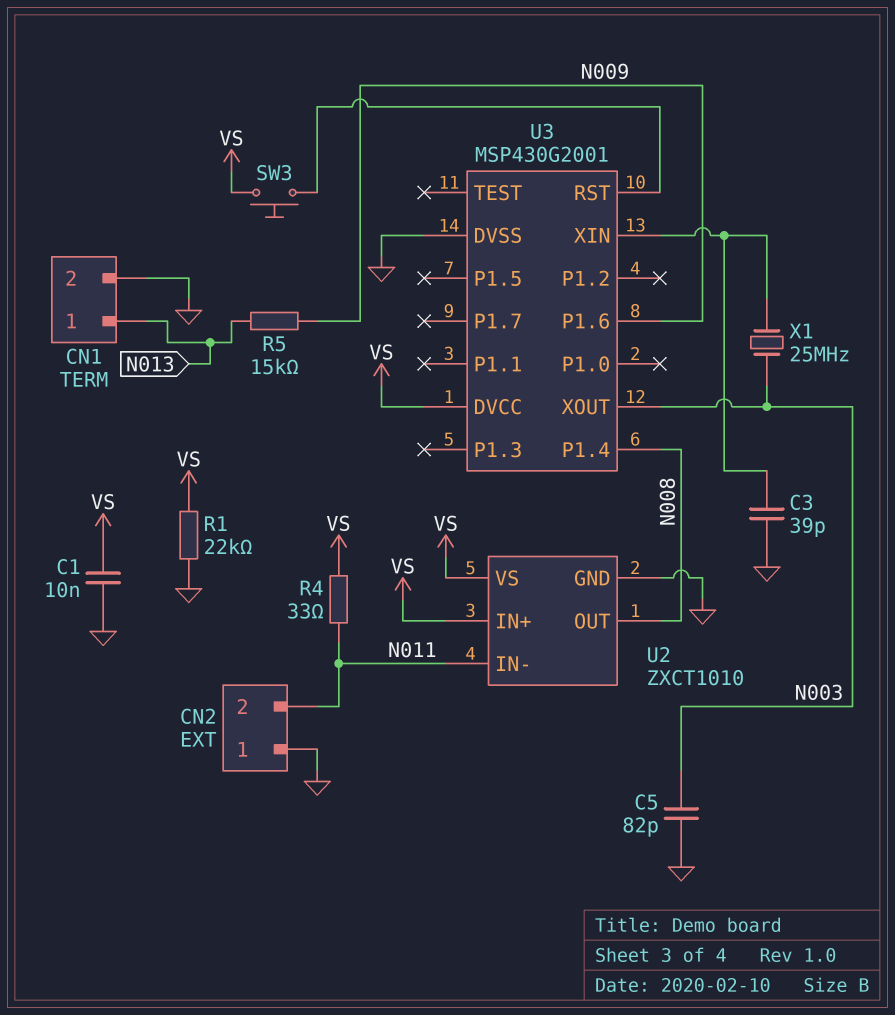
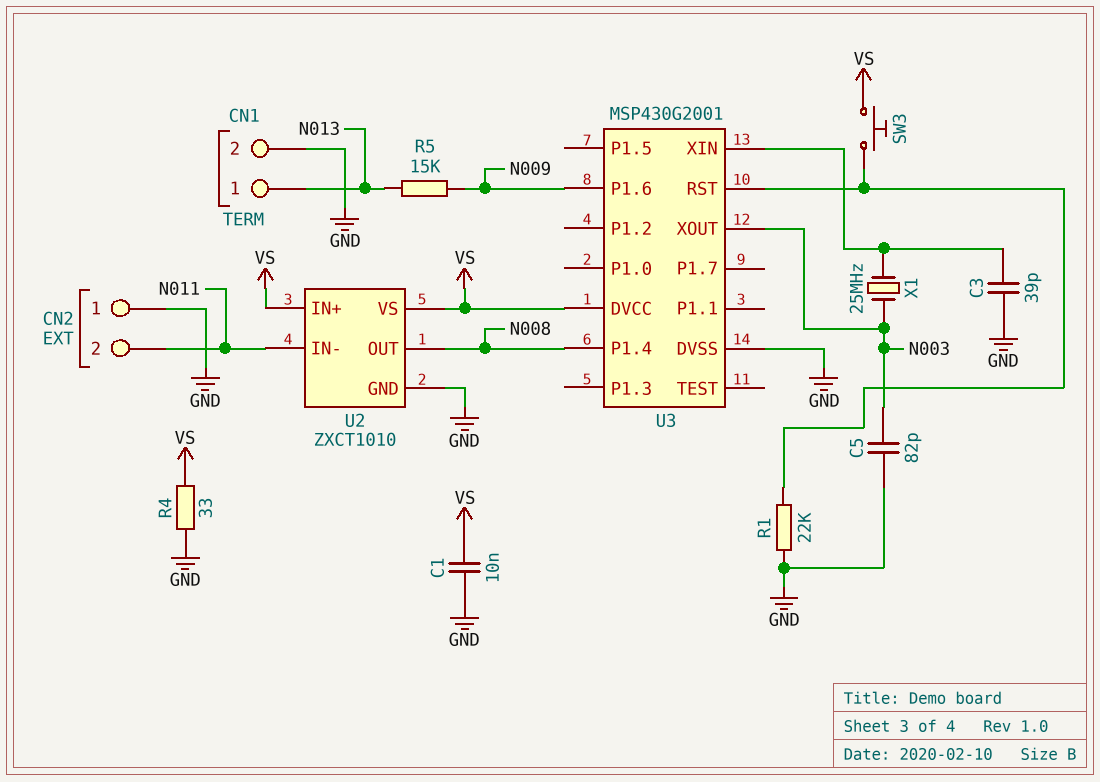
R1: 22k (GND, VS) -> 22k (GND, U3/RST)
R4: 33 (N011, VS) -> 33 (GND, VS)

